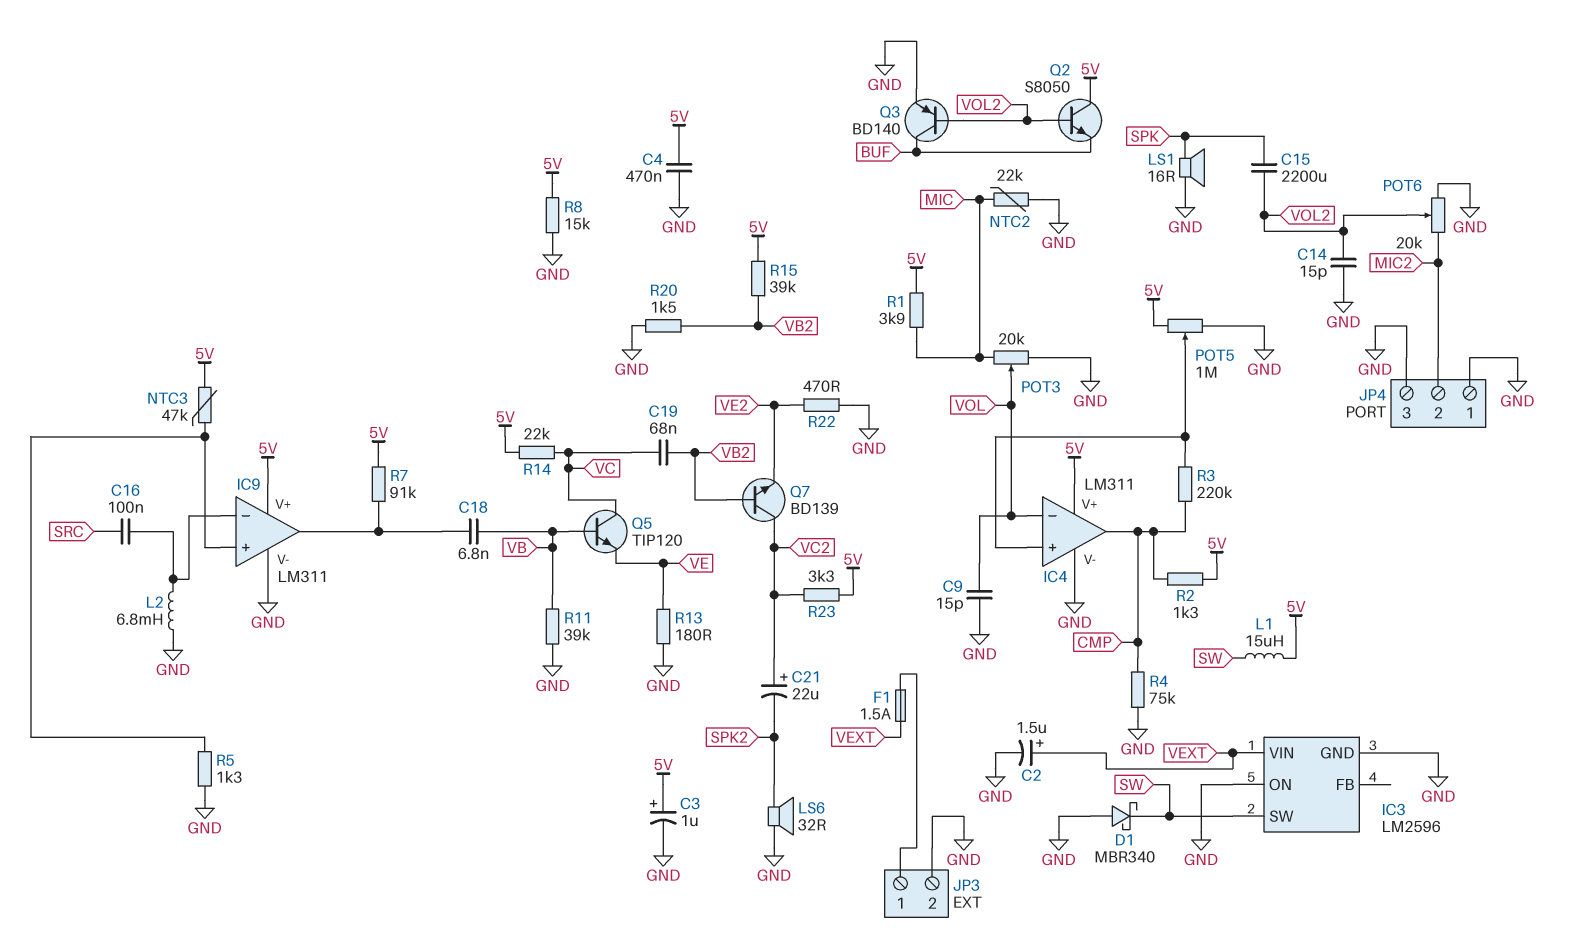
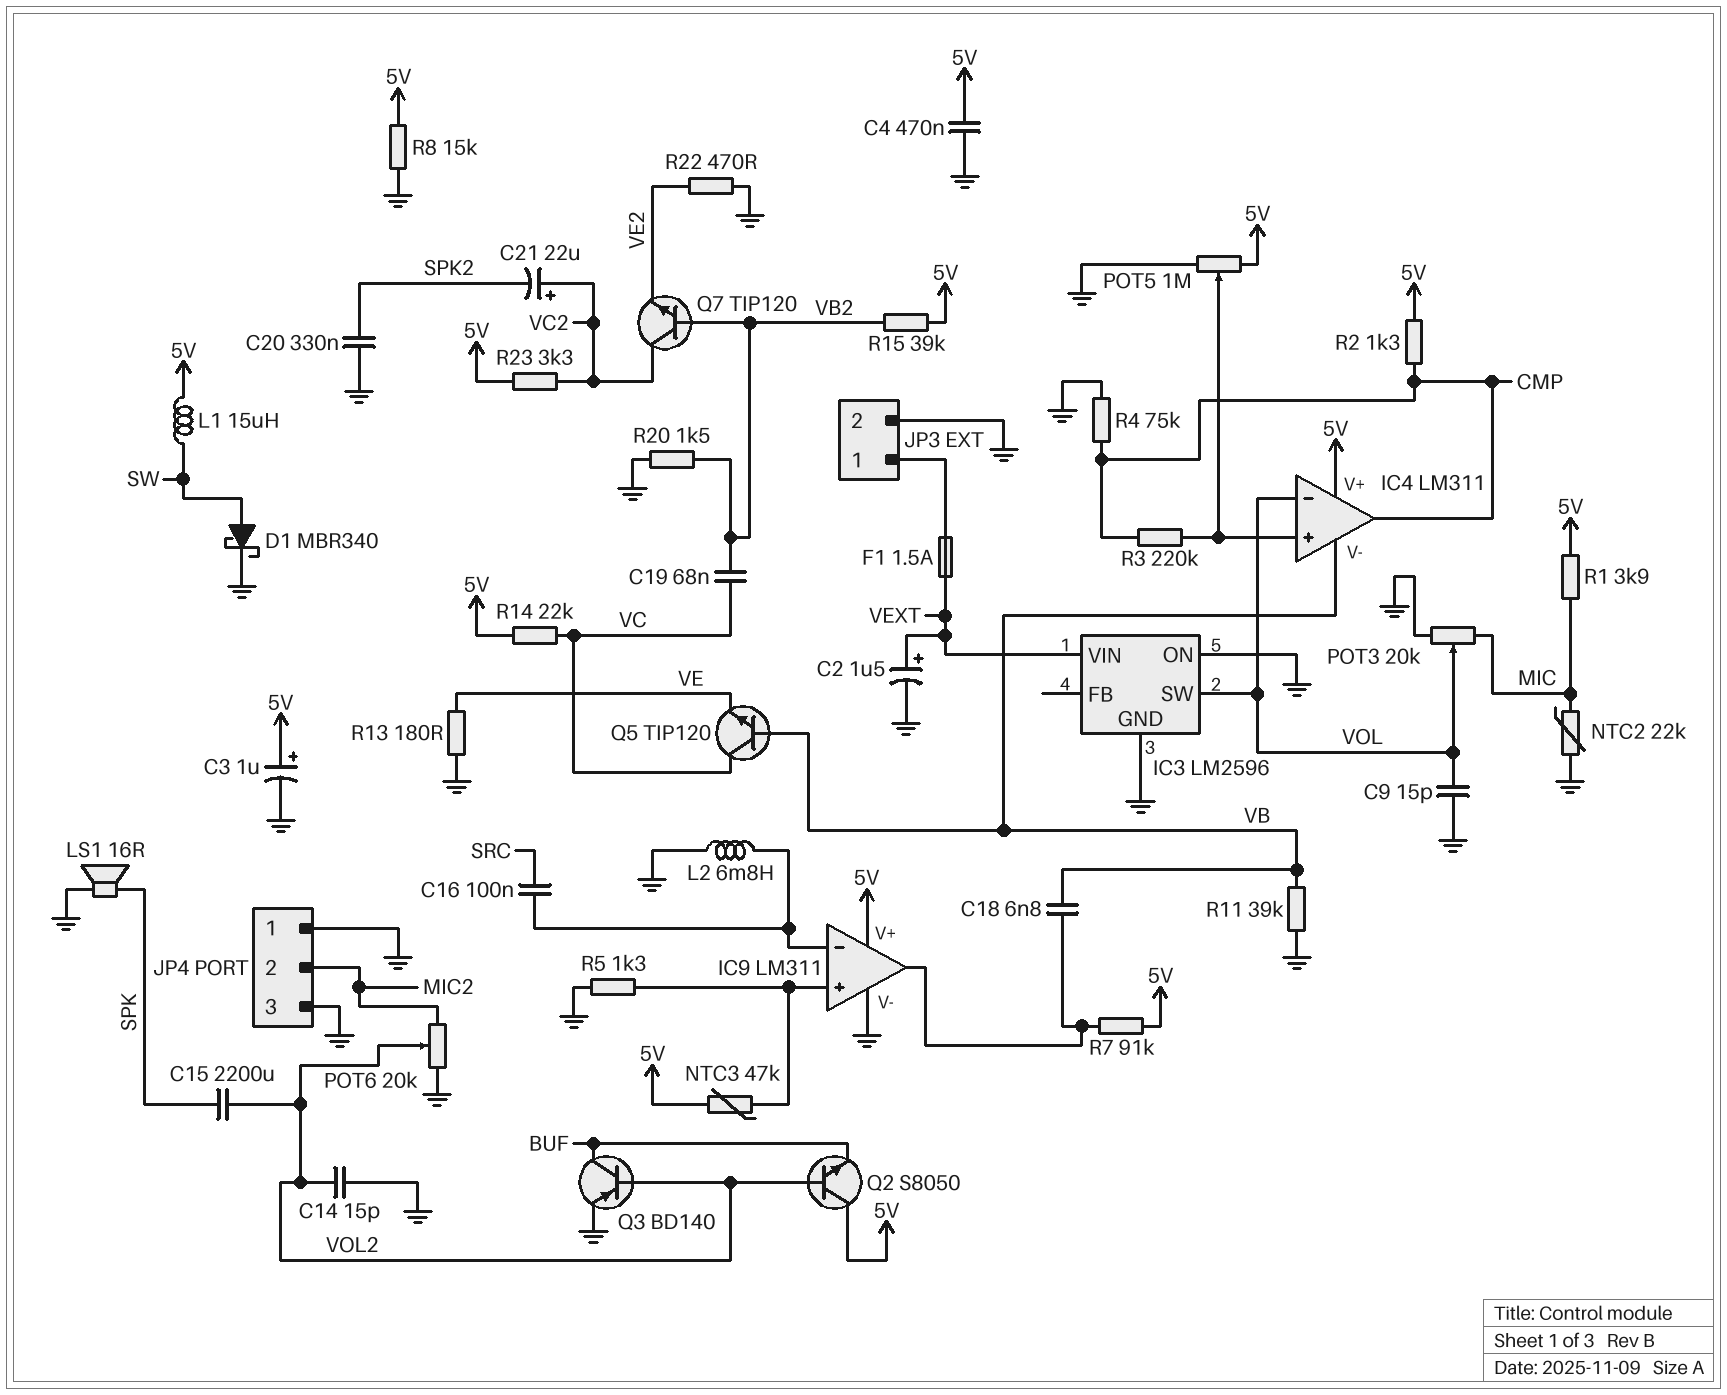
C20: none -> 330nF (GND, SPK2)
D1: schottky MBR340 (A GND, K SW) -> schottky MBR340 (A SW, K GND)
IC3 pin SW: SW -> VOL
IC4 pin V-: GND -> VB
LS6: speaker 32R (GND, SPK2) -> none
Q7: NPN BD139 (B VB2, C VC2, E VE2) -> NPN TIP120 (B VB2, C VC2, E VE2)

